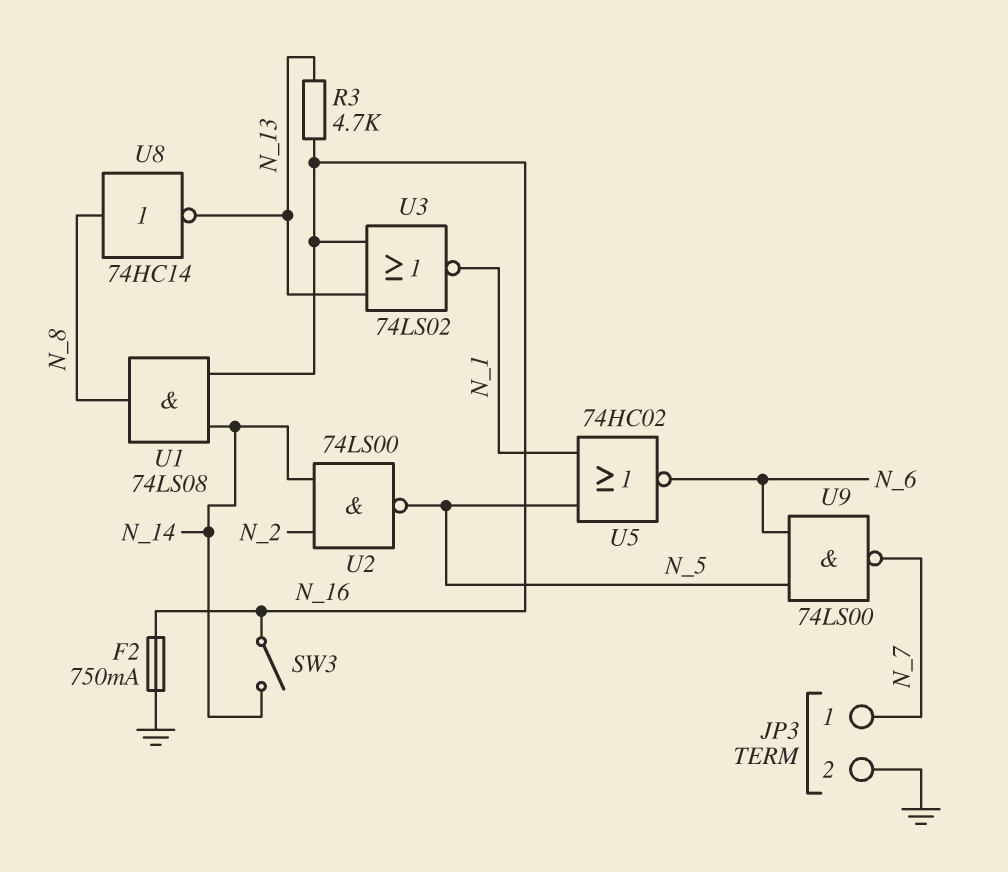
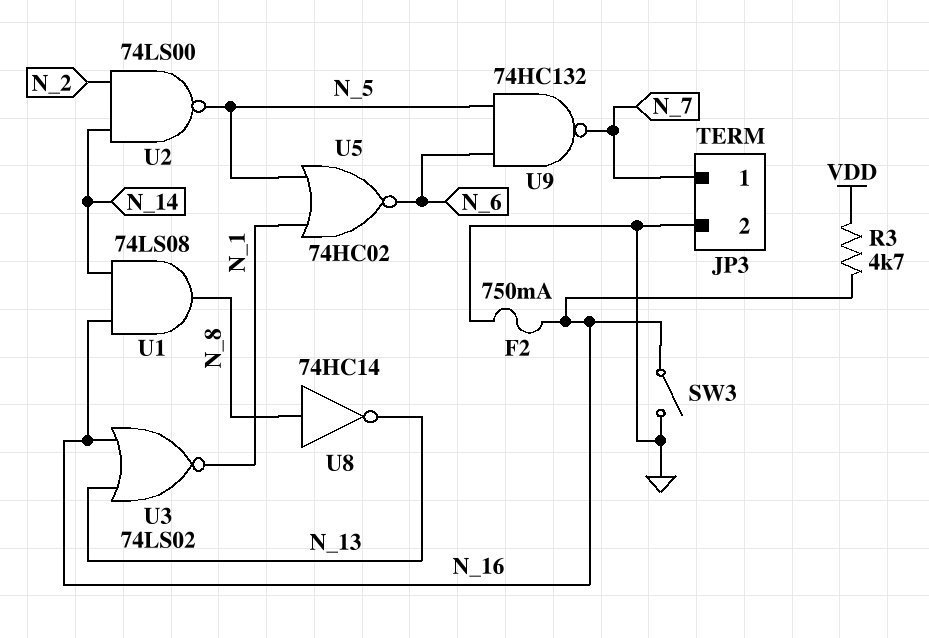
R3: 4.7k (N_13, N_16) -> 4.7k (N_16, VDD)
SW3: switch (N_14, N_16) -> switch (GND, N_16)
U9: NAND 74LS00 (in N_5, in N_6, out N_7) -> NAND 74HC132 (in N_5, in N_6, out N_7)

